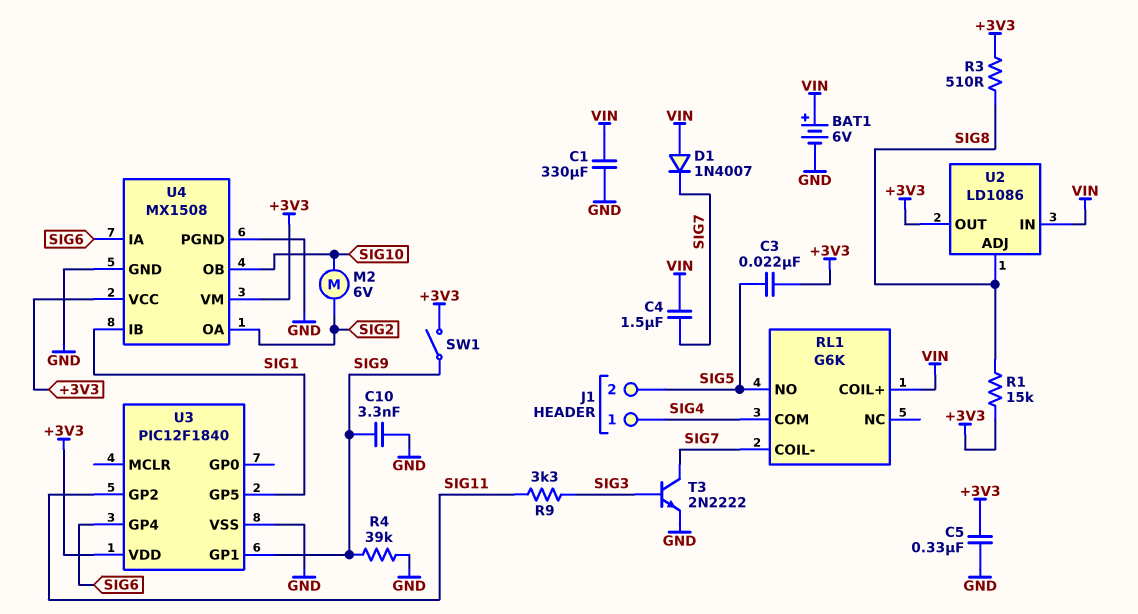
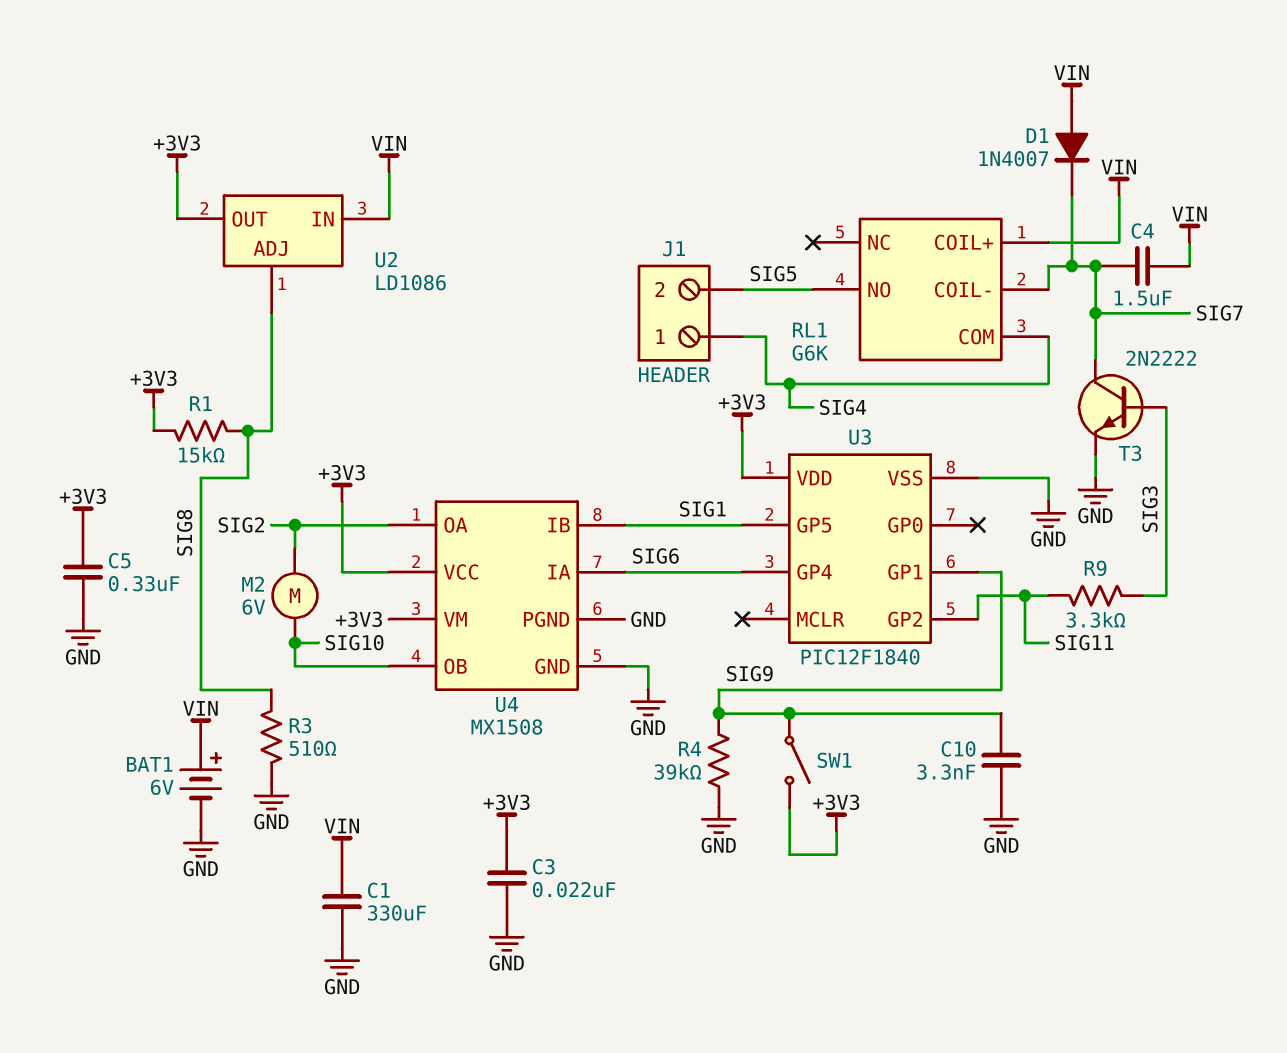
C3: 22nF (+3V3, SIG5) -> 22nF (+3V3, GND)
R3: 510 (+3V3, SIG8) -> 510 (GND, SIG8)

